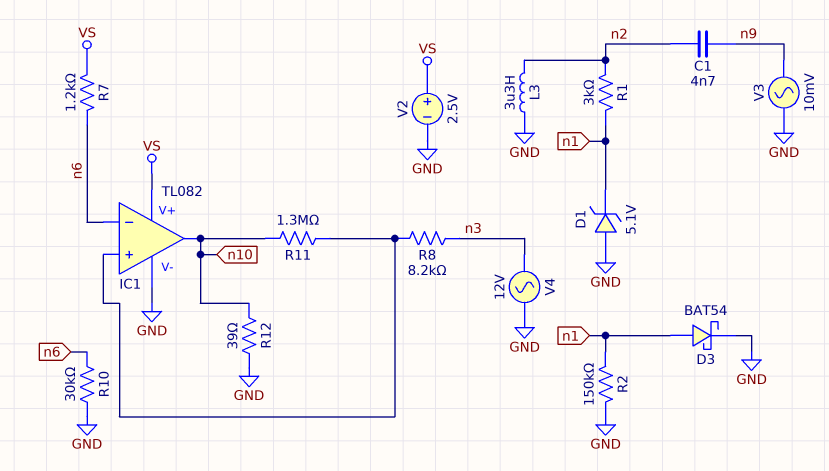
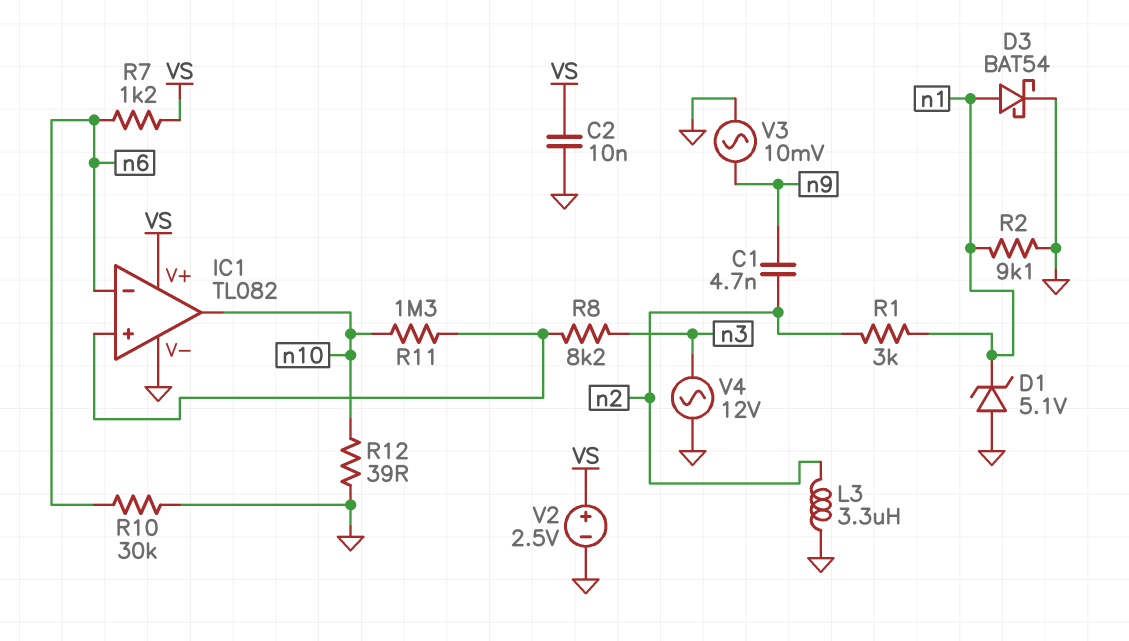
C2: none -> 10nF (GND, VS)
R2: 150k (GND, n1) -> 9.1k (GND, n1)

